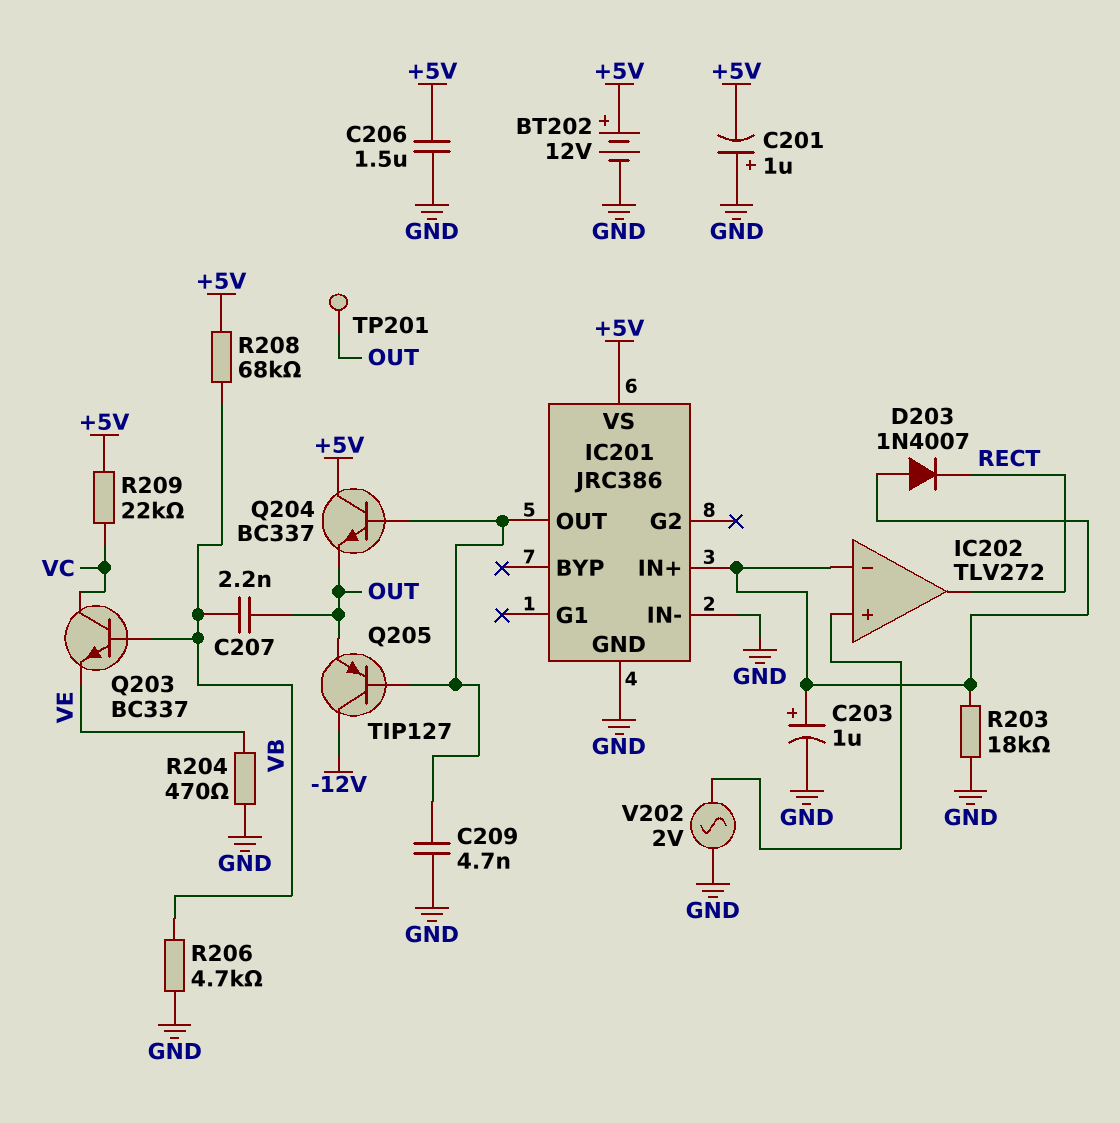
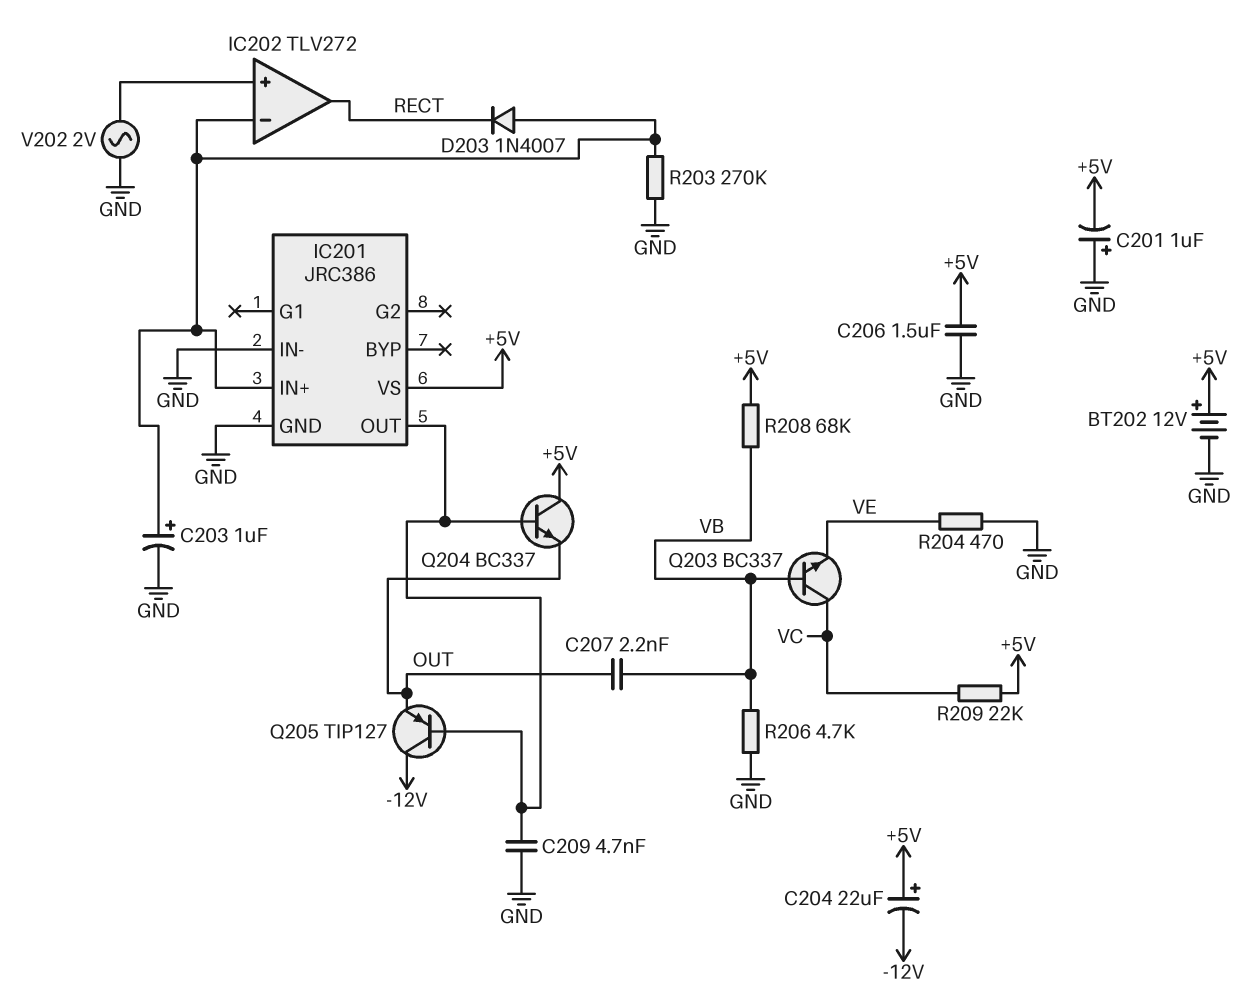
C204: none -> 22uF (plus +5V, minus -12V)
R203: 18k (GND, IC201/IN+) -> 270k (GND, IC201/IN+)
TP201: test point (OUT) -> none

